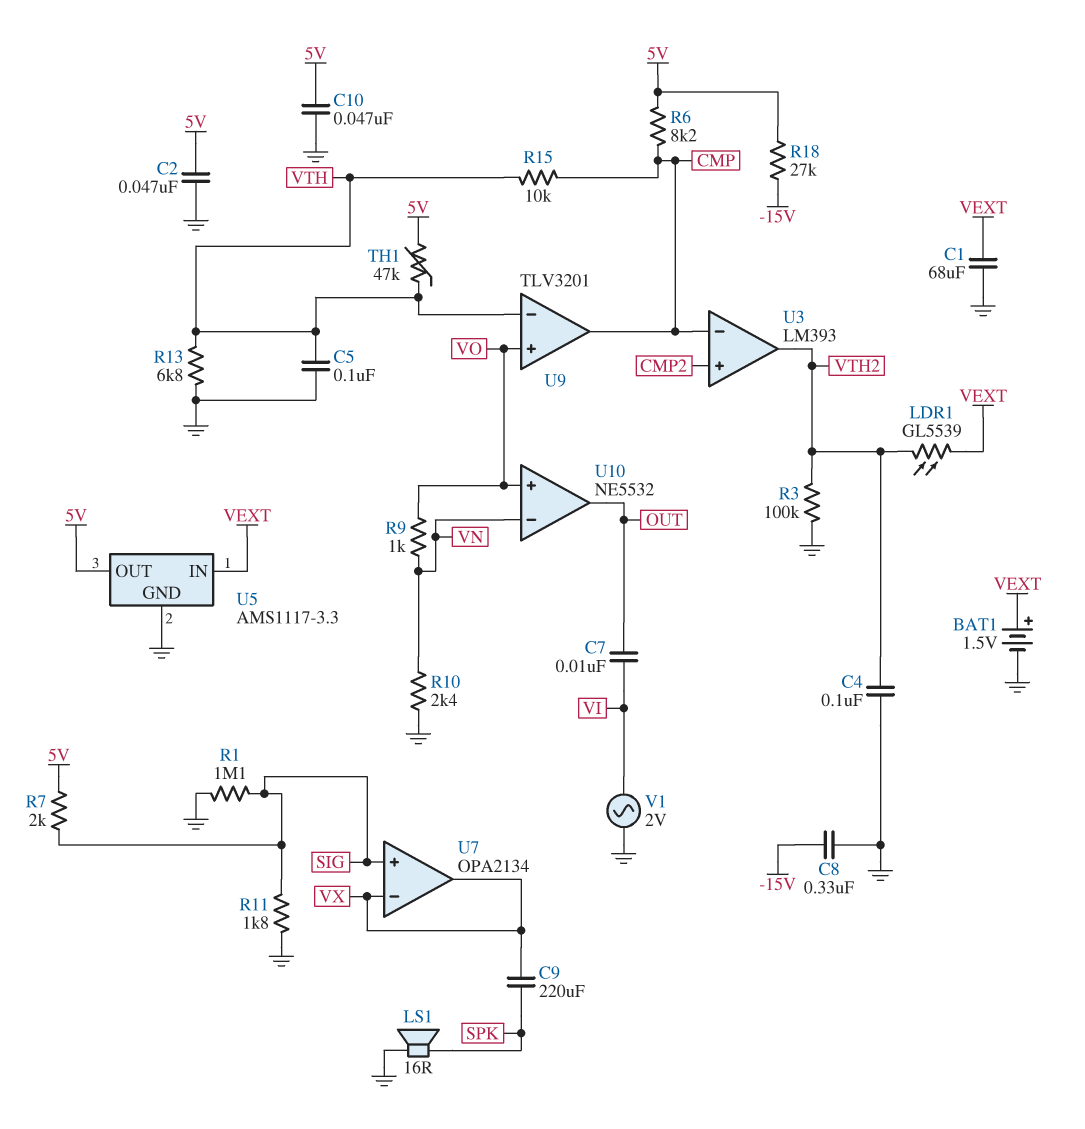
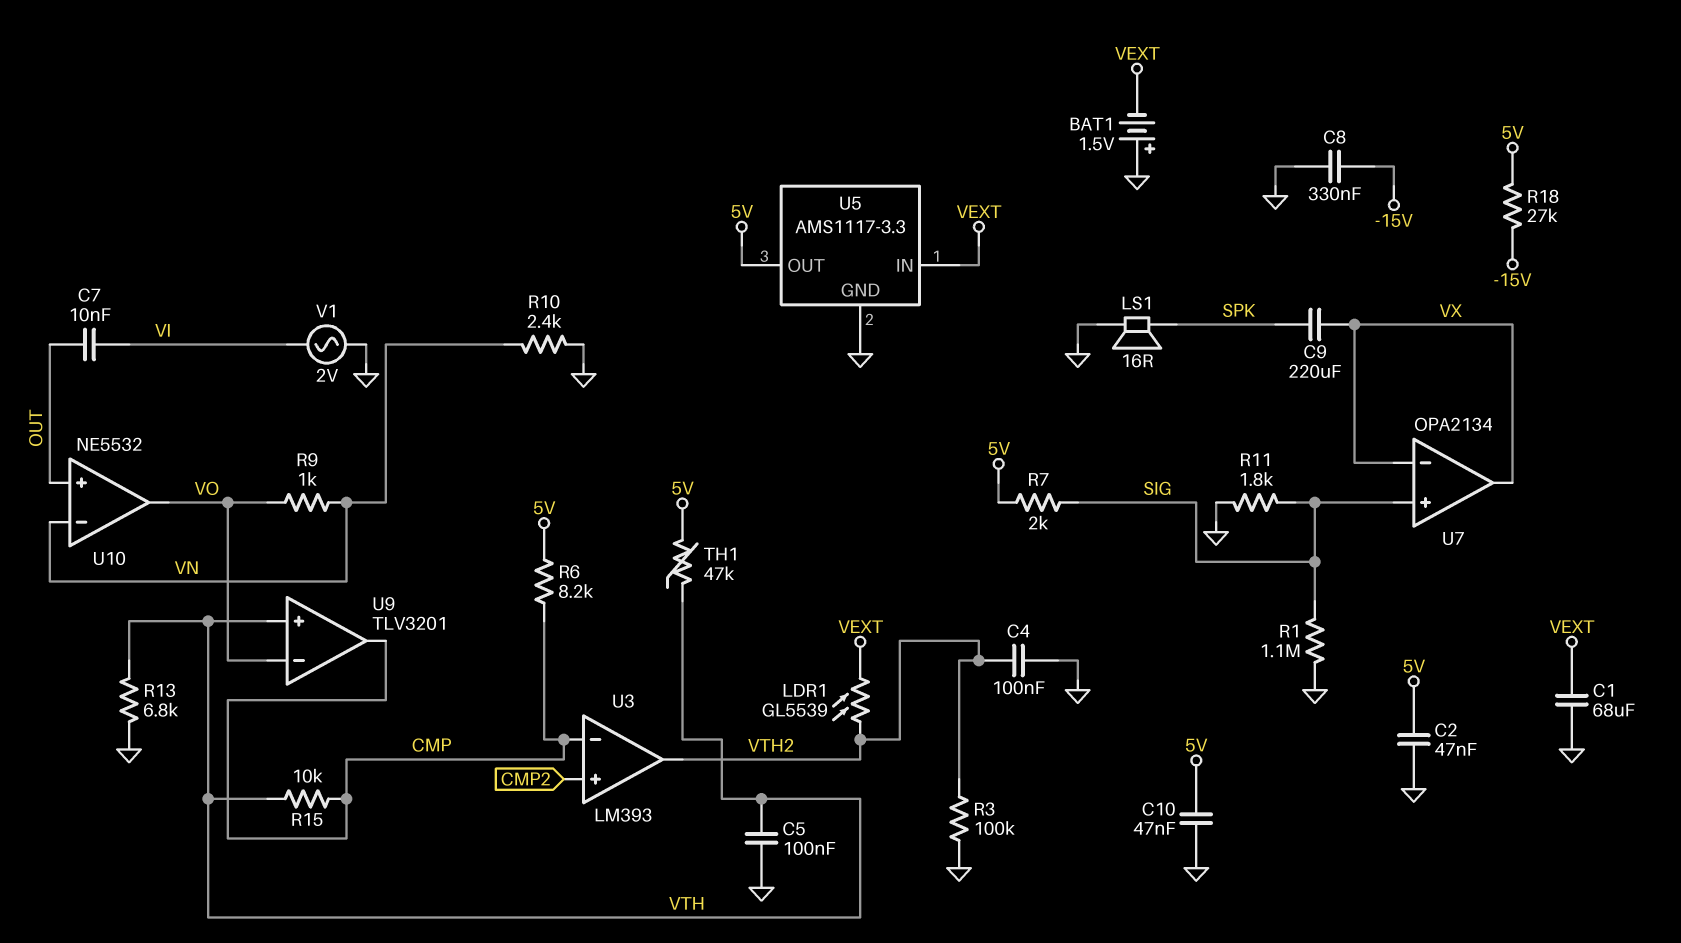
BAT1: 1.5V (plus VEXT, minus GND) -> 1.5V (plus GND, minus VEXT)
U9 pin in+: VO -> VTH
U9 pin in-: VTH -> VO
U10 pin in+: VO -> OUT
U10 pin out: OUT -> VO

